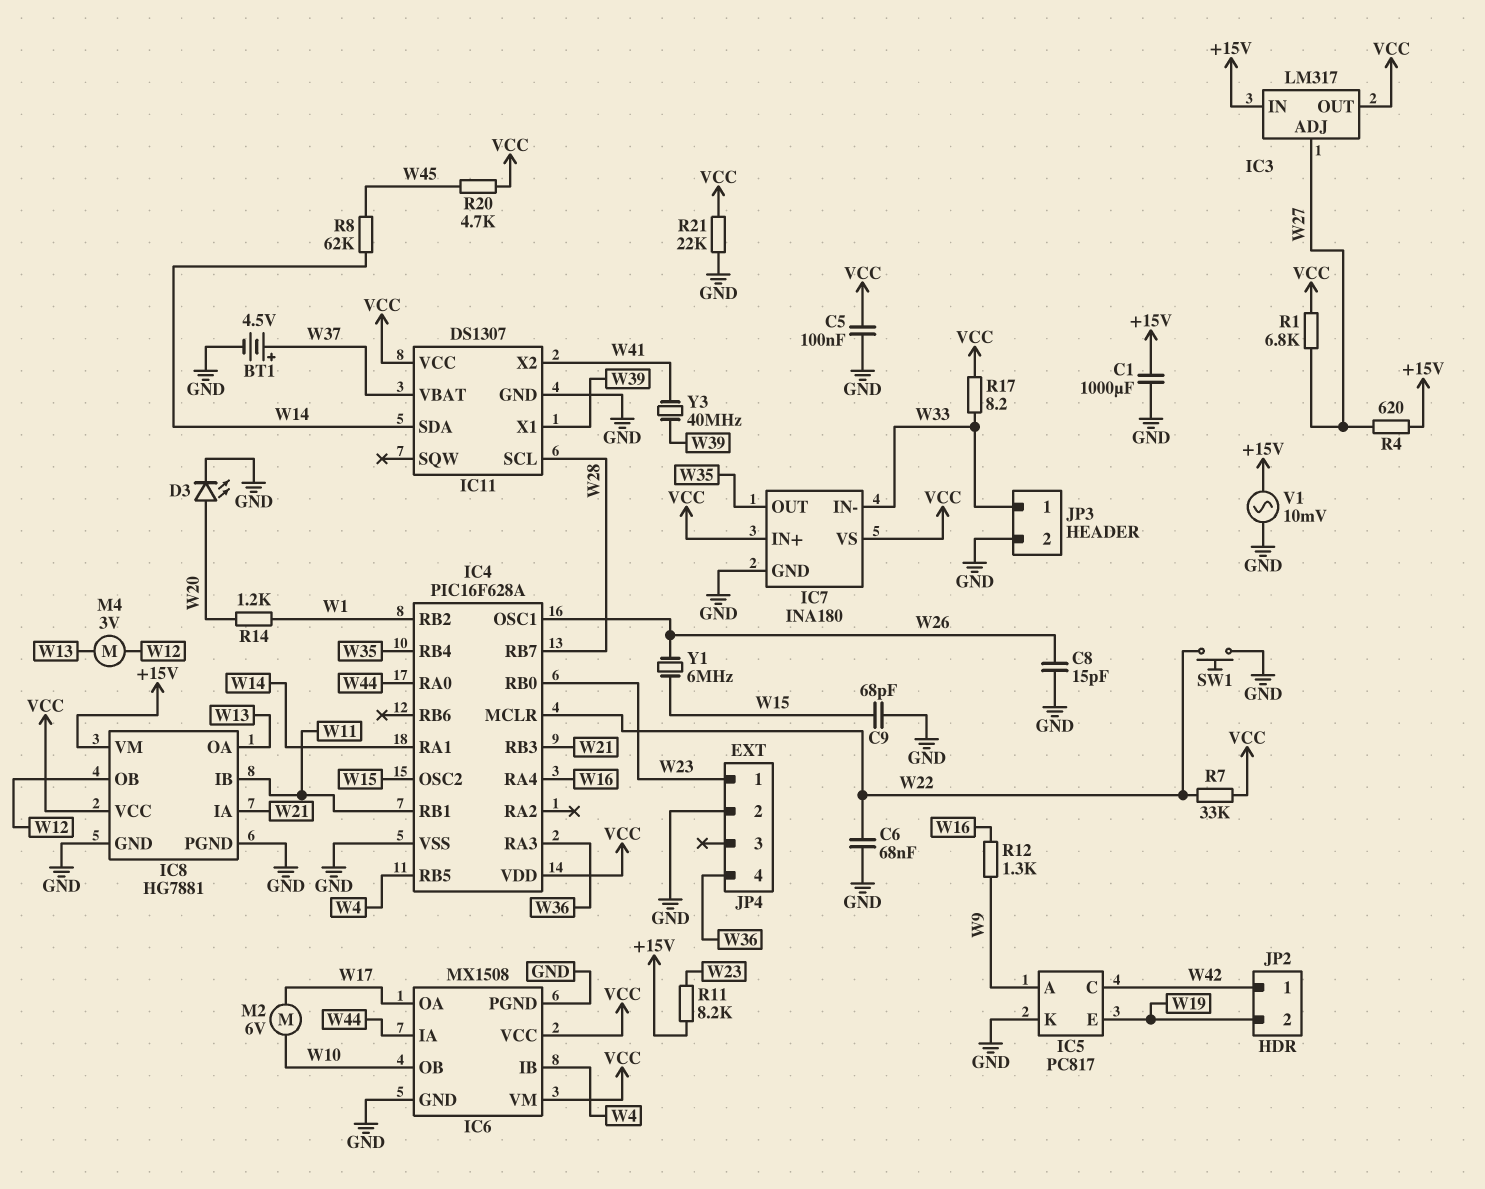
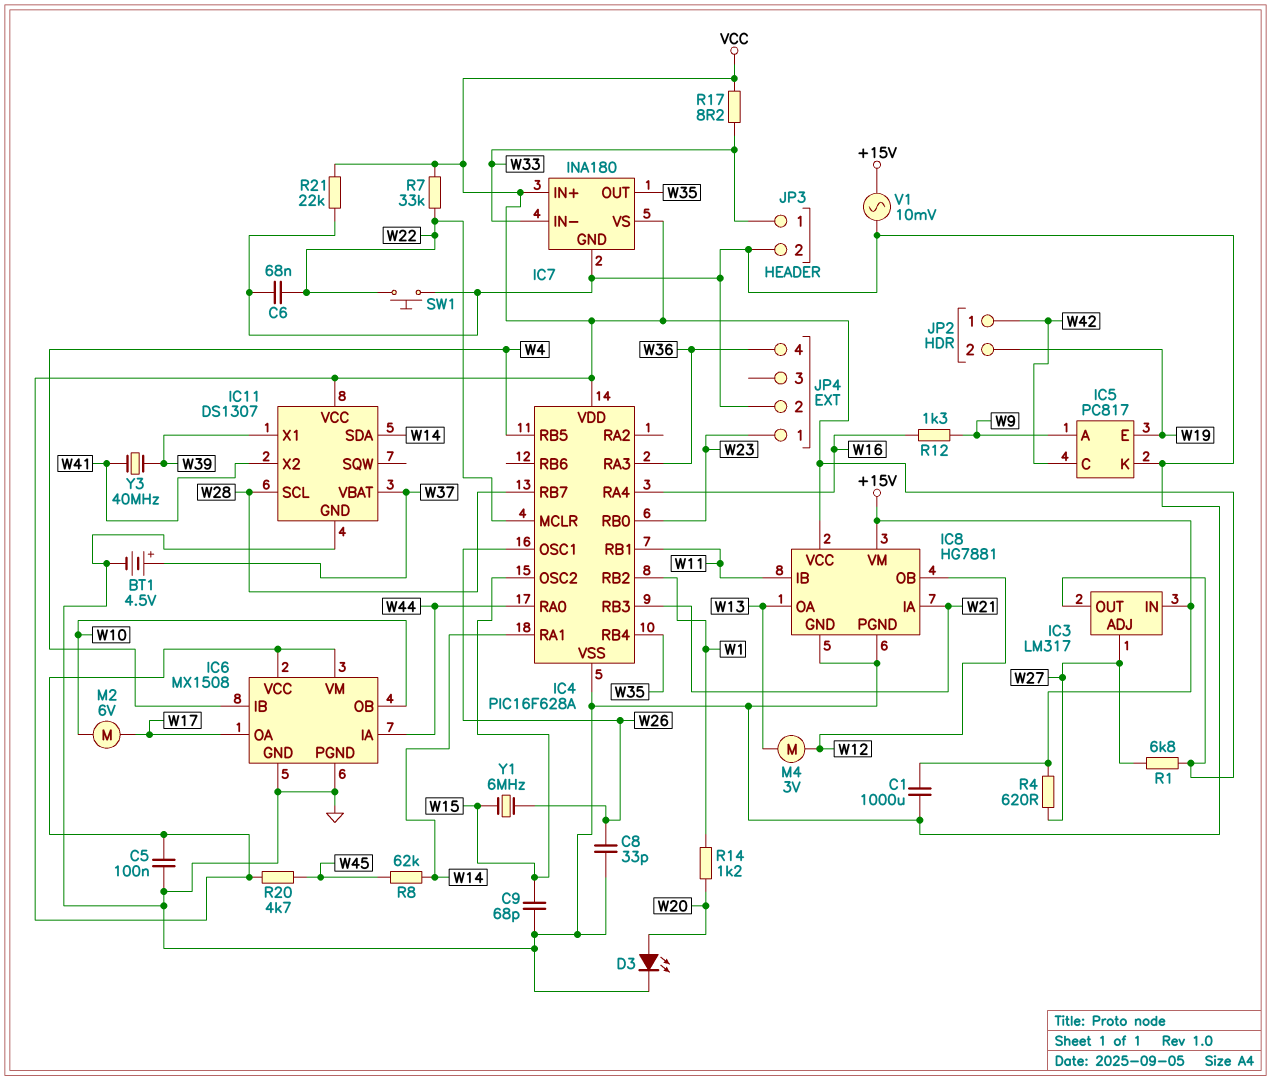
C8: 15pF (GND, W26) -> 33pF (GND, W26)
R11: 8.2k (+15V, W23) -> none

